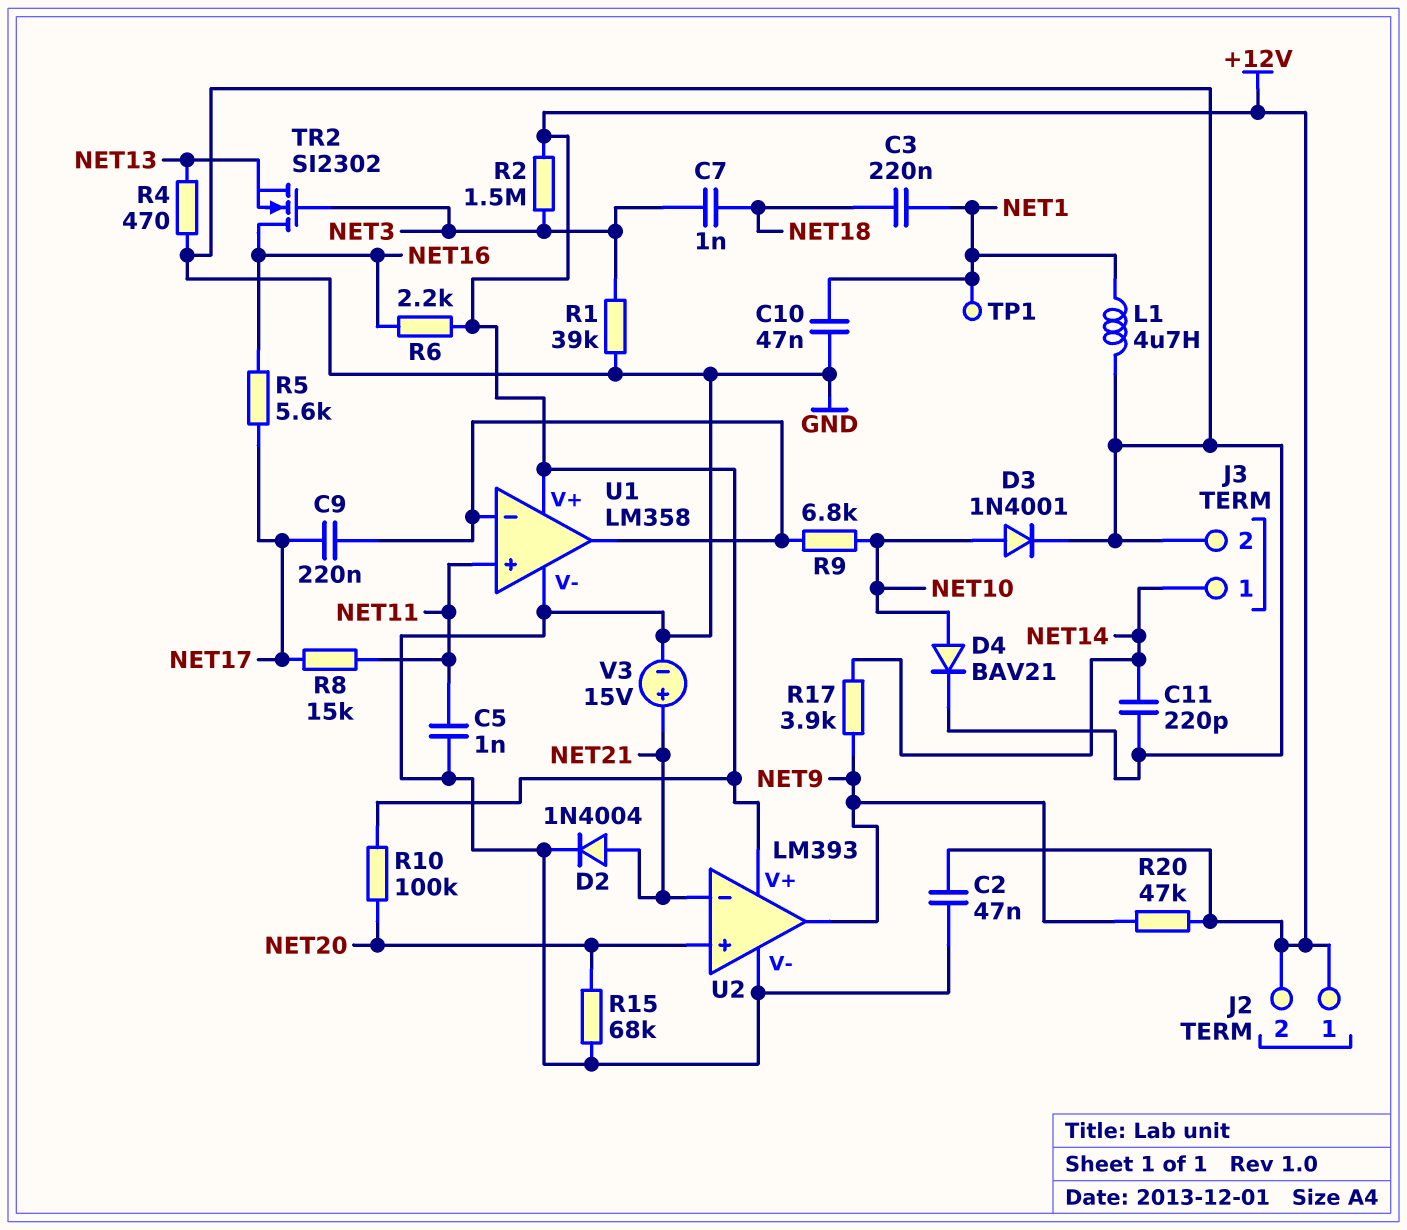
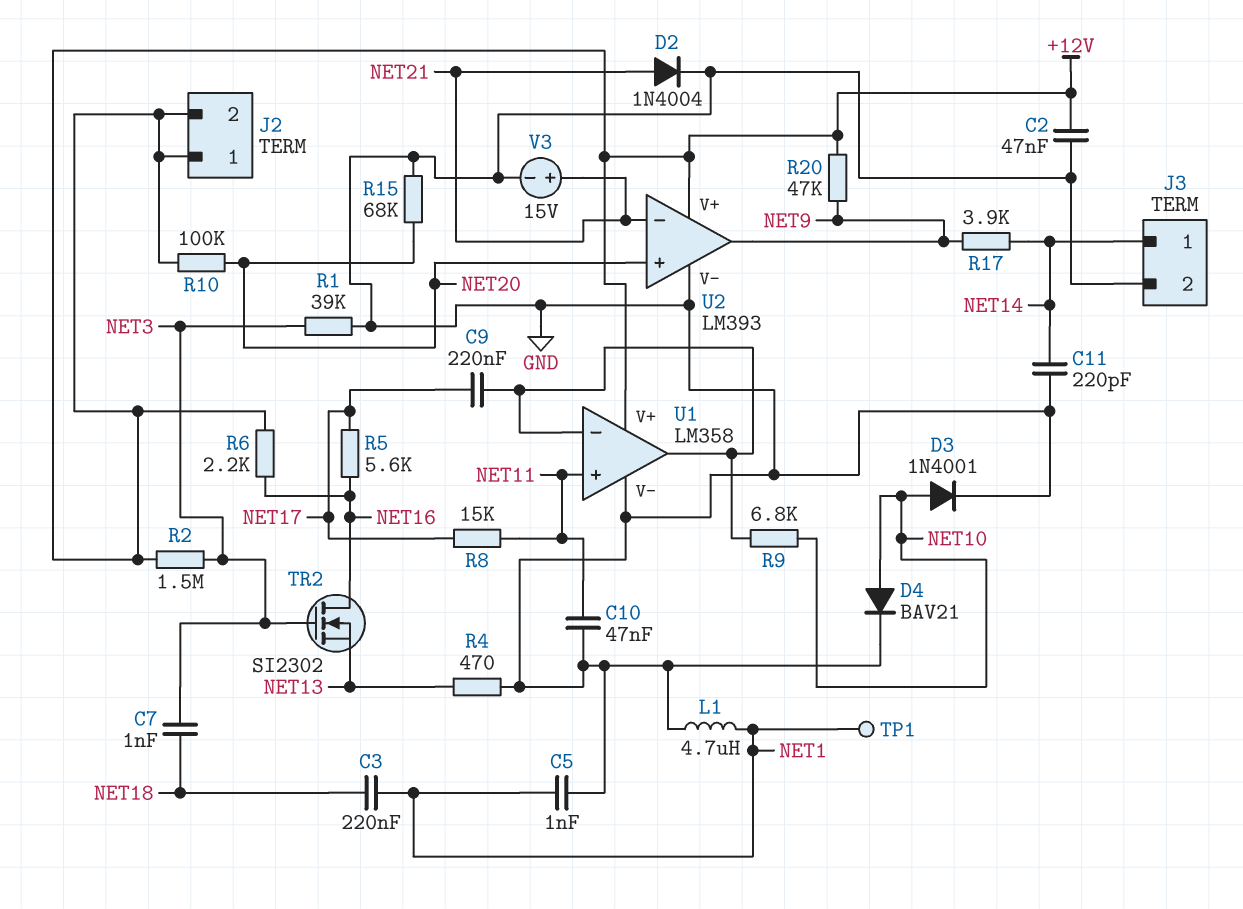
C5: 1nF (GND, NET11) -> 1nF (GND, NET1)
C10: 47nF (GND, NET1) -> 47nF (GND, NET11)

